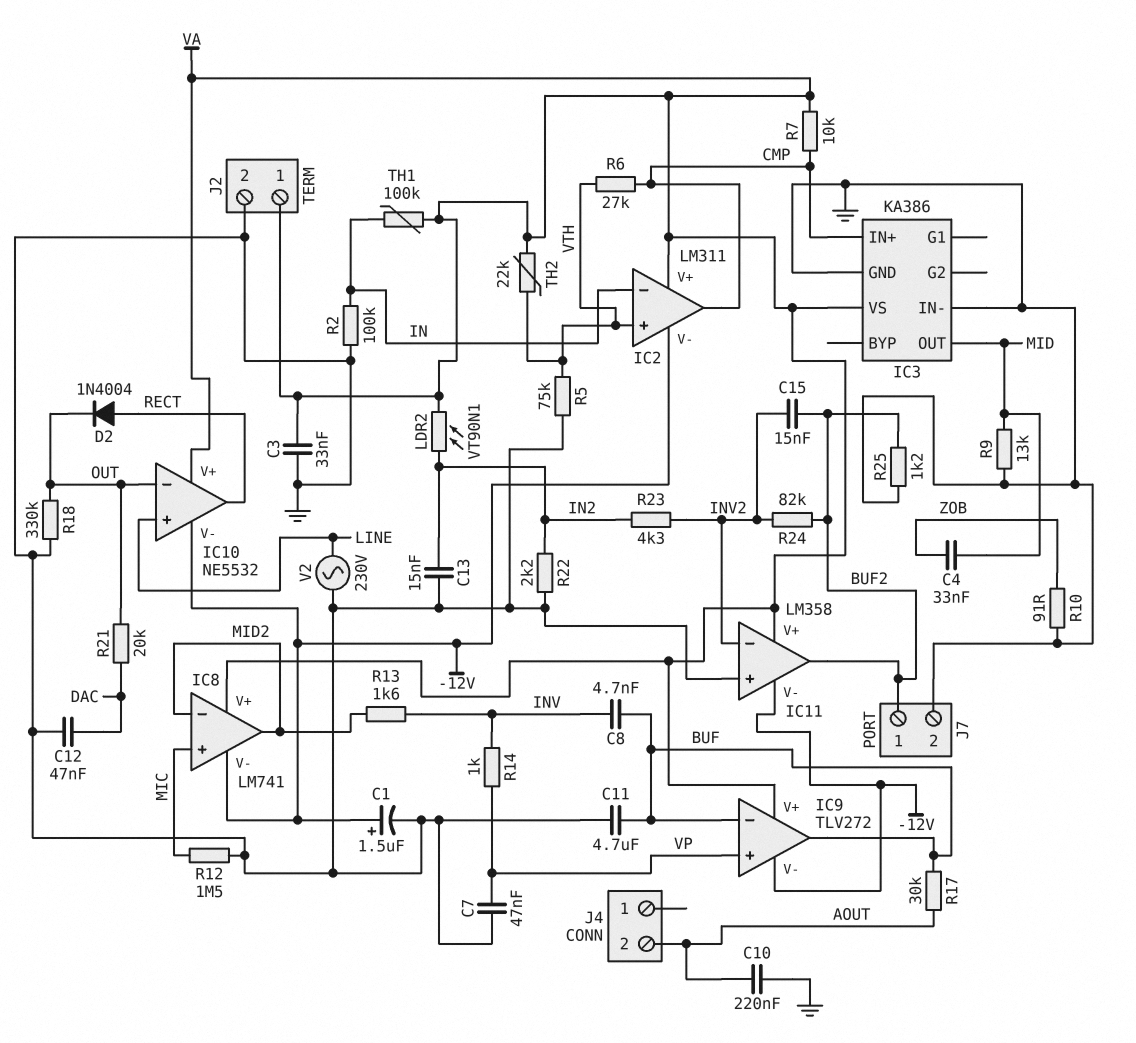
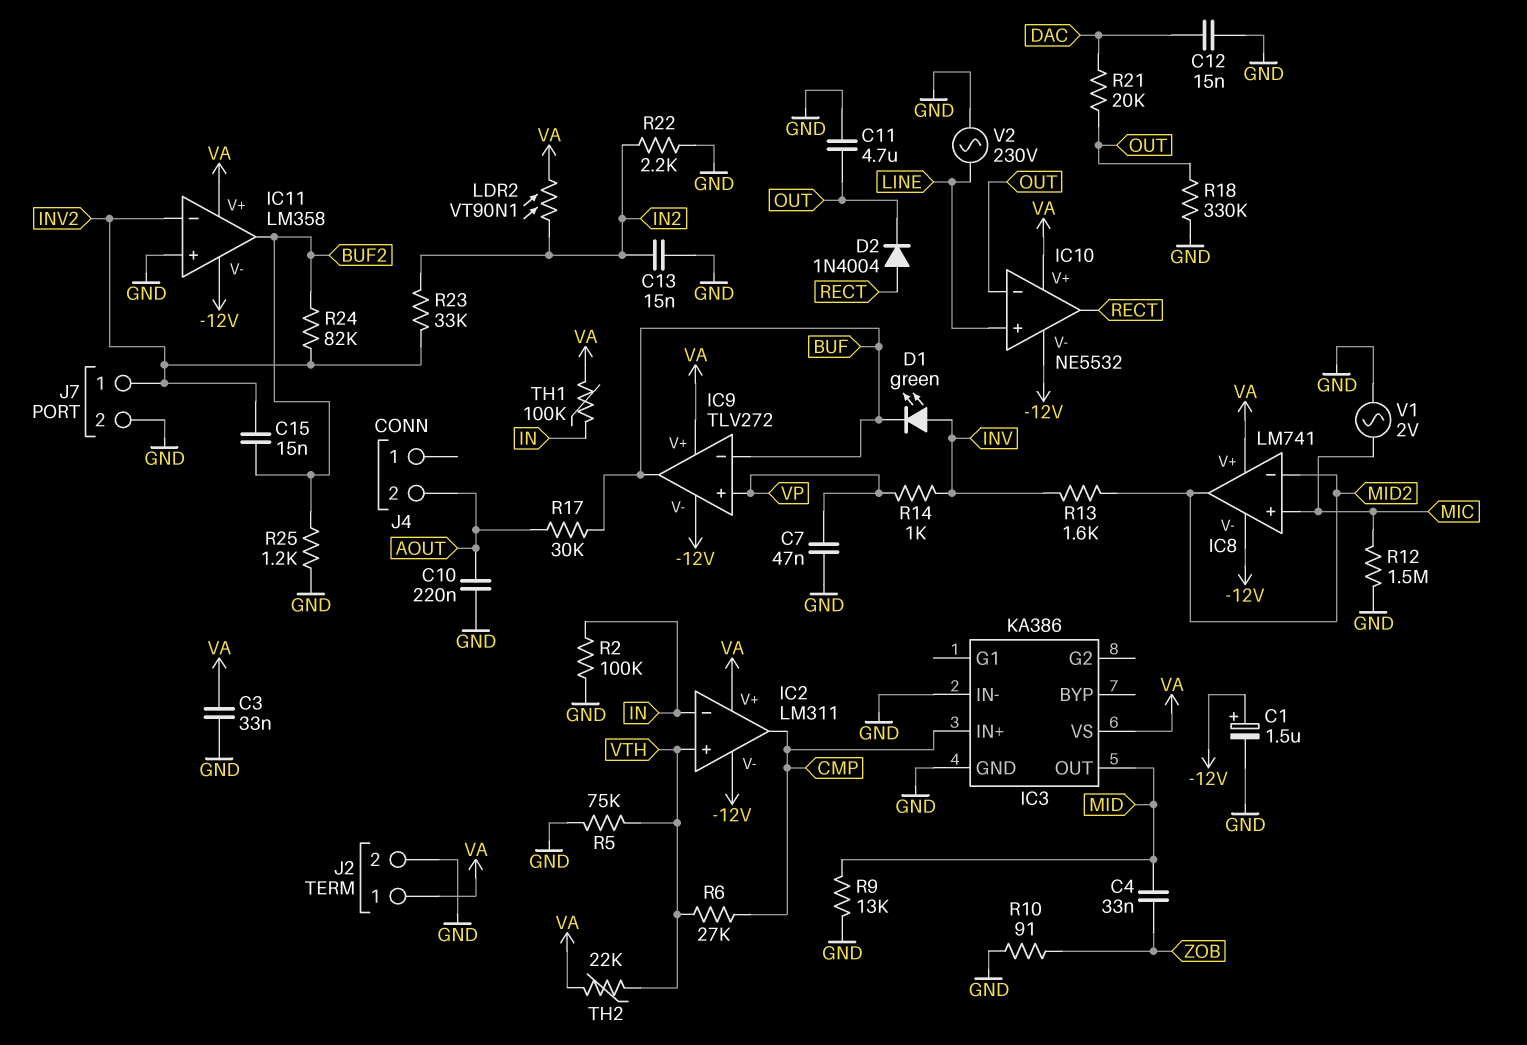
C8: 4.7nF (BUF, INV) -> none
C11: 4.7uF (BUF, GND) -> 4.7uF (GND, OUT)
C12: 47nF (DAC, GND) -> 15nF (DAC, GND)
D1: none -> LED green (A INV, K BUF)
J7 pin 1: BUF2 -> INV2
R7: 10k (CMP, VA) -> none
R23: 4.3k (IN2, INV2) -> 33k (IN2, INV2)
V1: none -> AC 2V (GND, MIC)

